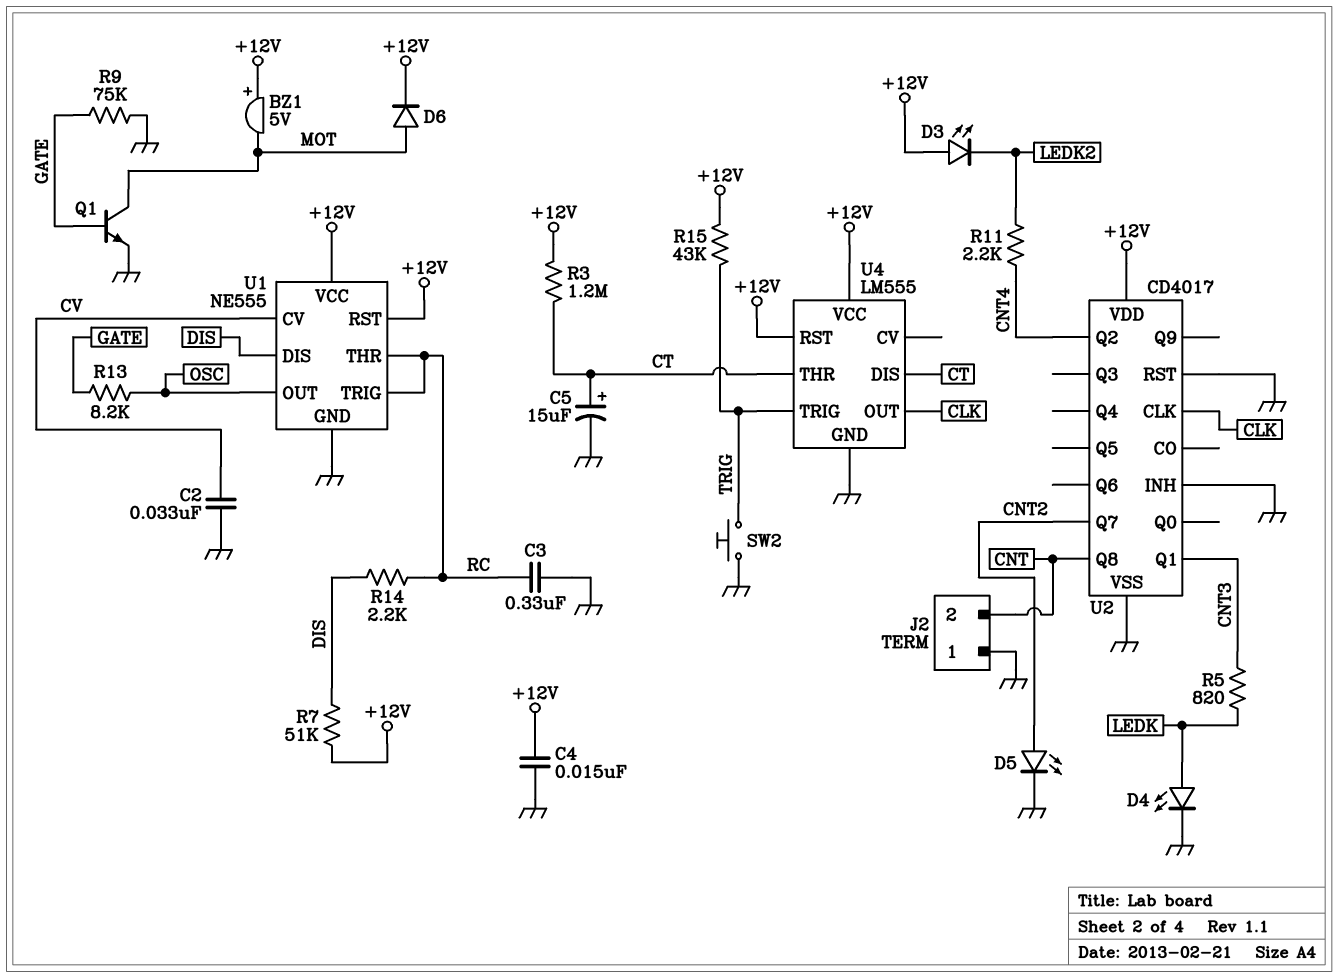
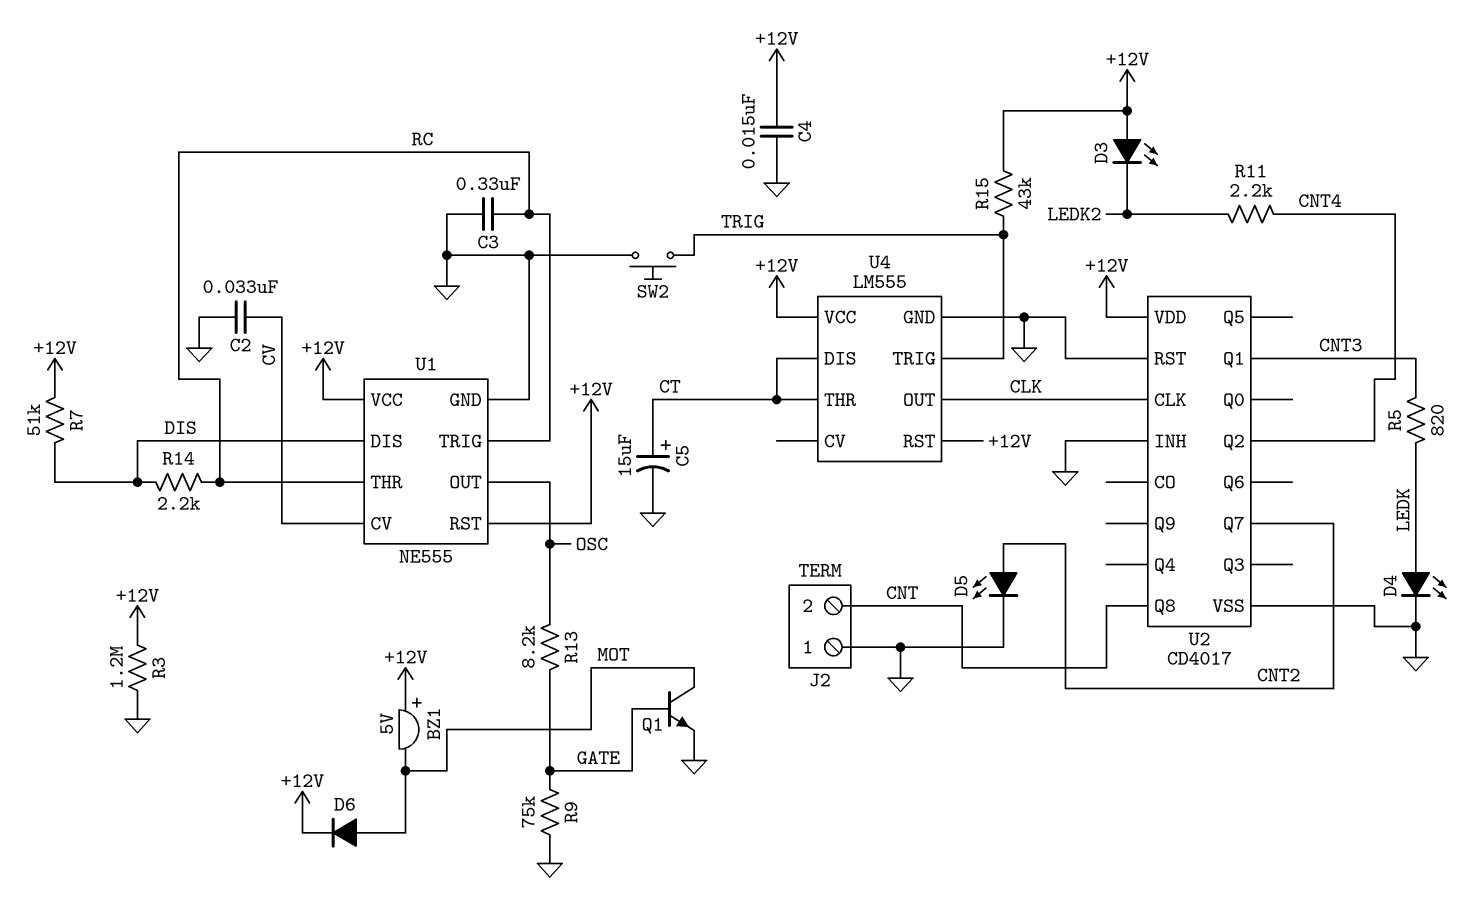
R3: 1.2M (+12V, CT) -> 1.2M (+12V, GND)

